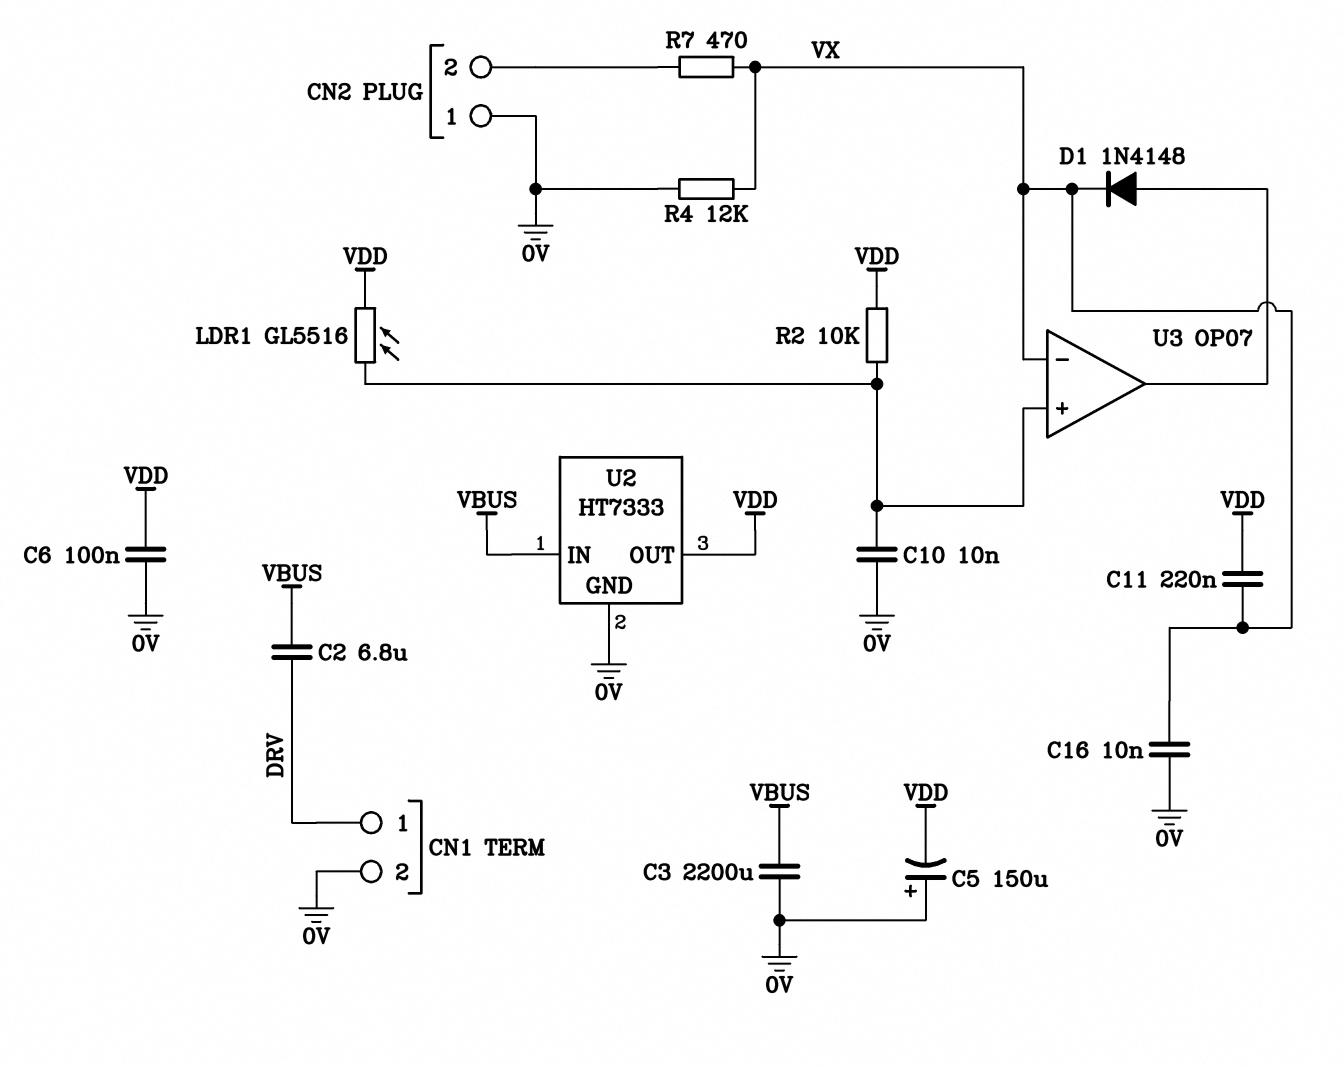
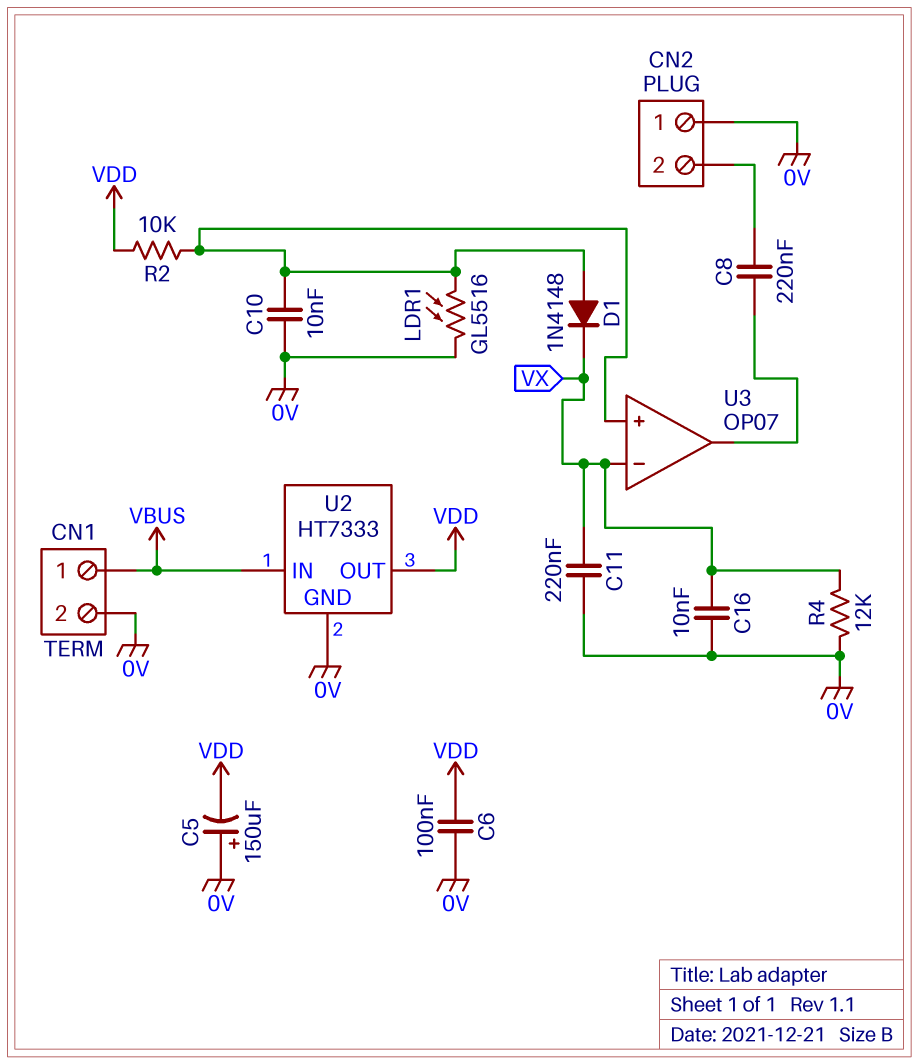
C2: 6.8uF (DRV, VBUS) -> none
C3: 2200uF (0V, VBUS) -> none
C8: none -> 220nF (CN2/2, U3/out)
C11: 220nF (VDD, VX) -> 220nF (0V, VX)
CN1 pin 1: DRV -> VBUS
D1: diode 1N4148 (A U3/out, K VX) -> diode 1N4148 (A U3/in+, K VX)
LDR1: GL5516 (U3/in+, VDD) -> GL5516 (0V, U3/in+)
R7: 470 (CN2/2, VX) -> none

